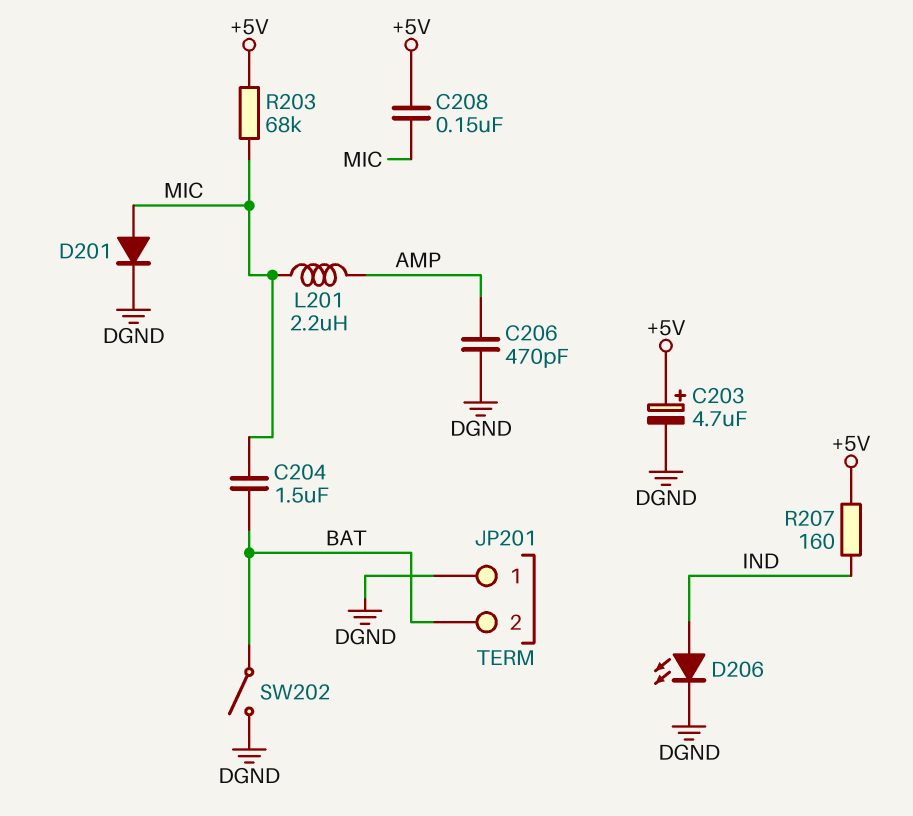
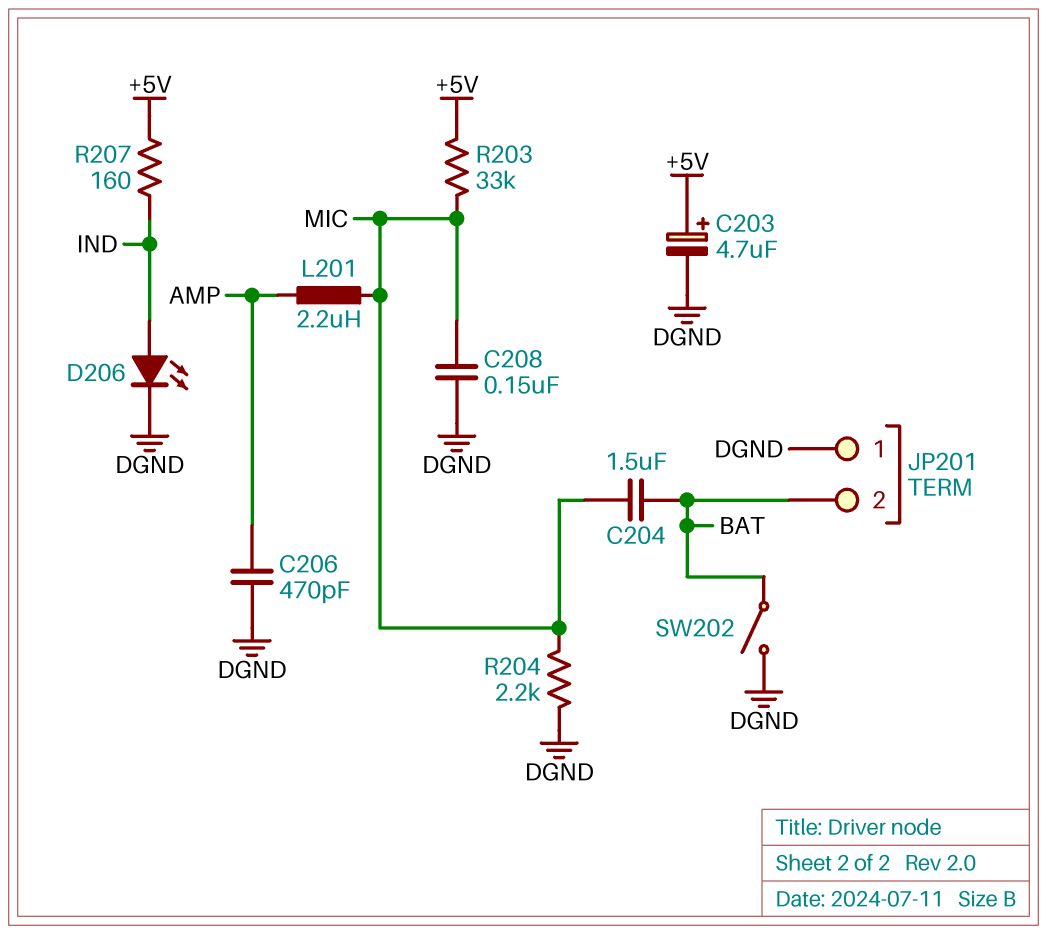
C208: 150nF (+5V, MIC) -> 150nF (DGND, MIC)
D201: diode (A MIC, K DGND) -> none
R203: 68k (+5V, MIC) -> 33k (+5V, MIC)
R204: none -> 2.2k (DGND, MIC)

